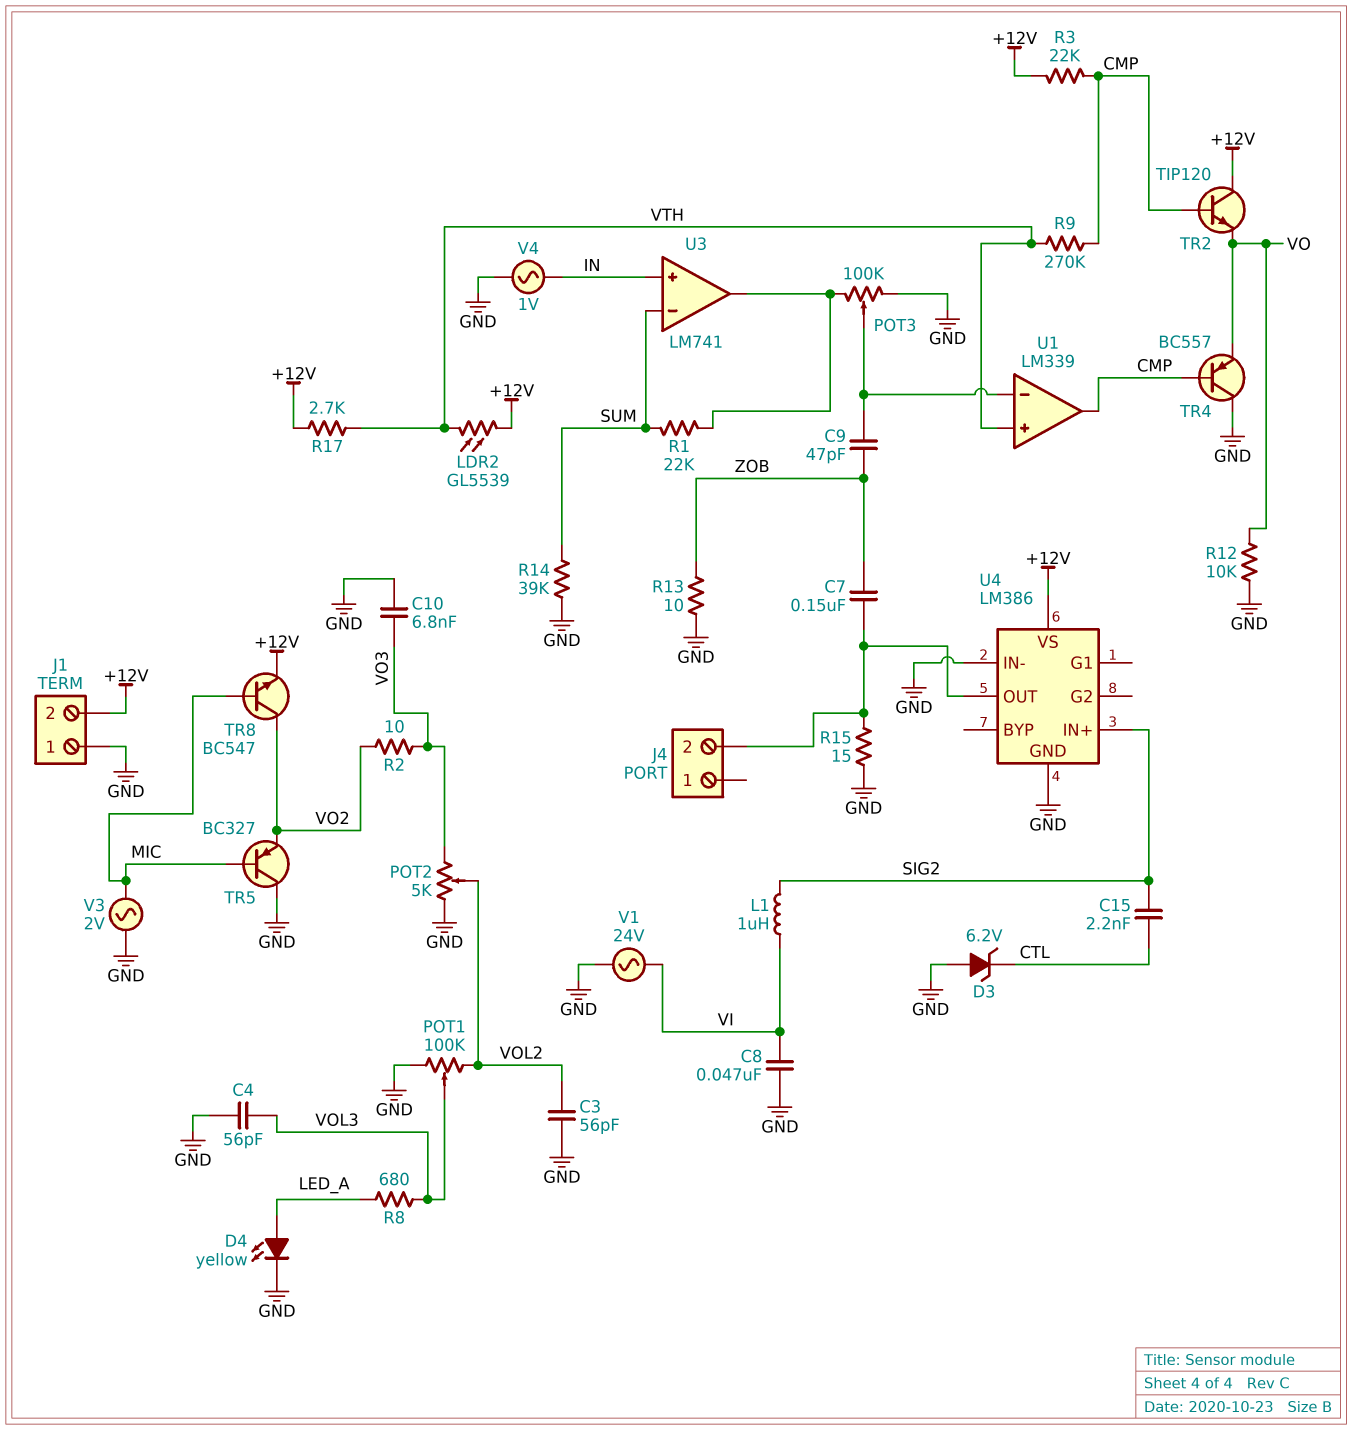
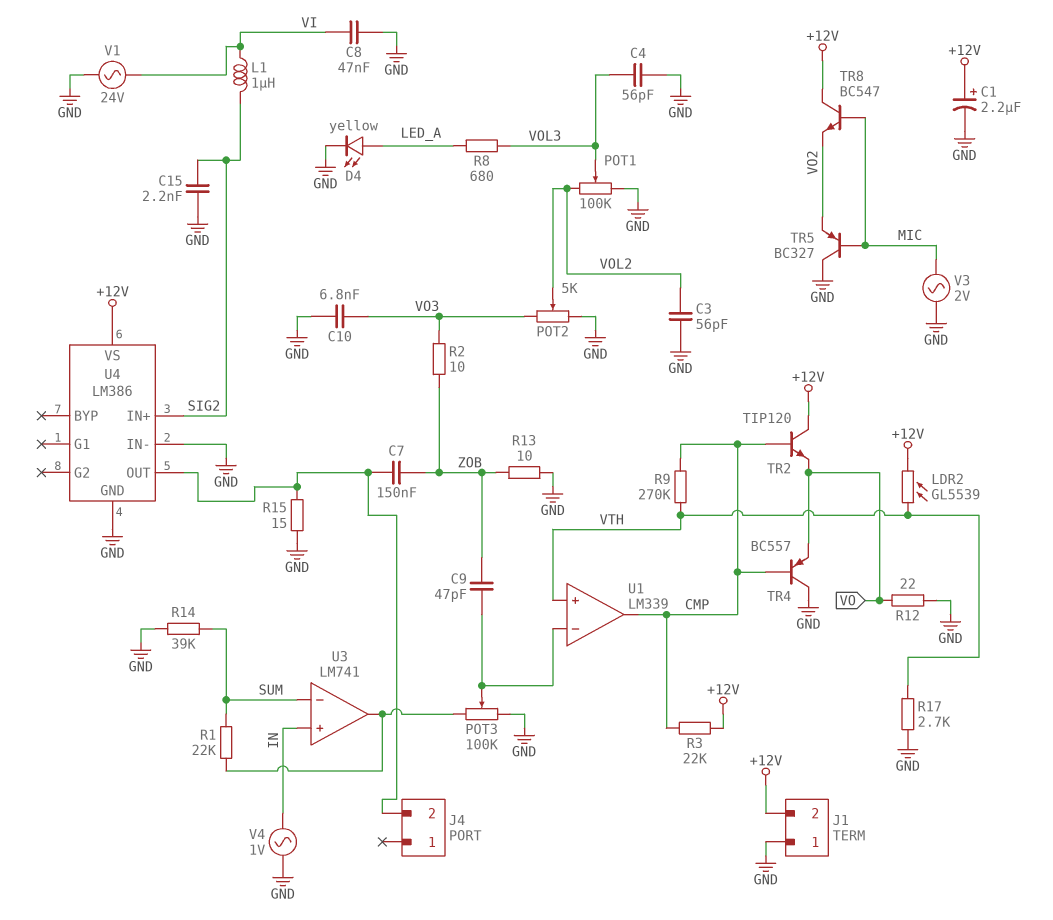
C1: none -> 2.2uF (plus +12V, minus GND)
C15: 2.2nF (CTL, SIG2) -> 2.2nF (GND, SIG2)
D3: zener 6.2V (A GND, K CTL) -> none
R2: 10 (VO2, VO3) -> 10 (VO3, ZOB)
R12: 10k (GND, VO) -> 22 (GND, VO)
R17: 2.7k (+12V, VTH) -> 2.7k (GND, VTH)
TR8: NPN BC547 (B MIC, C VO2, E +12V) -> NPN BC547 (B MIC, C +12V, E VO2)

